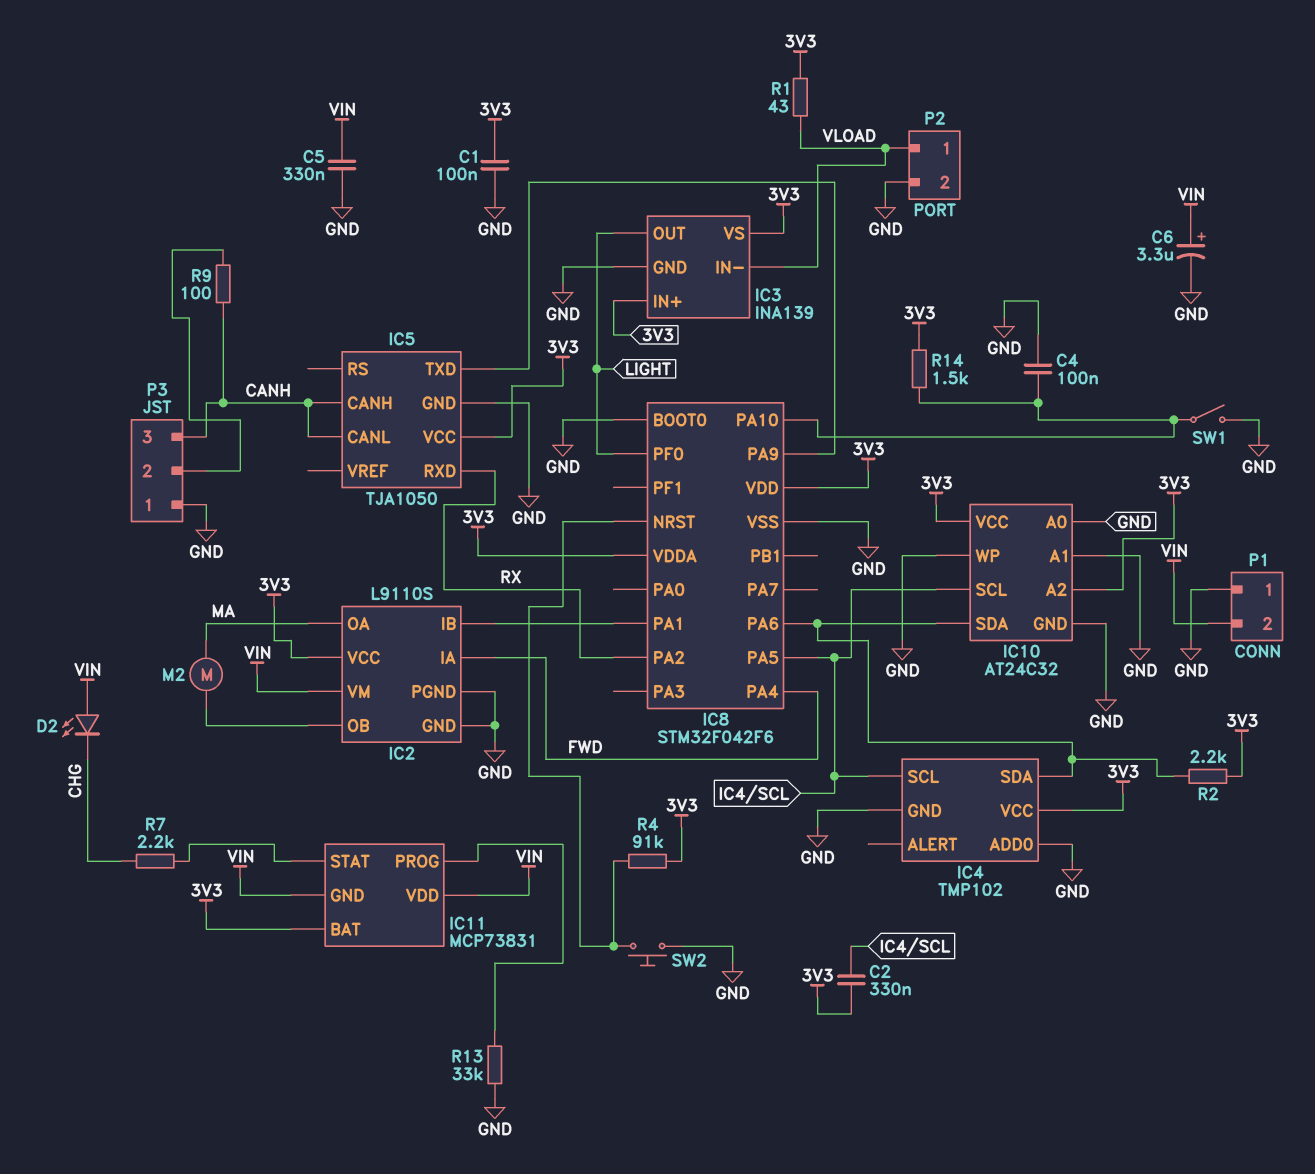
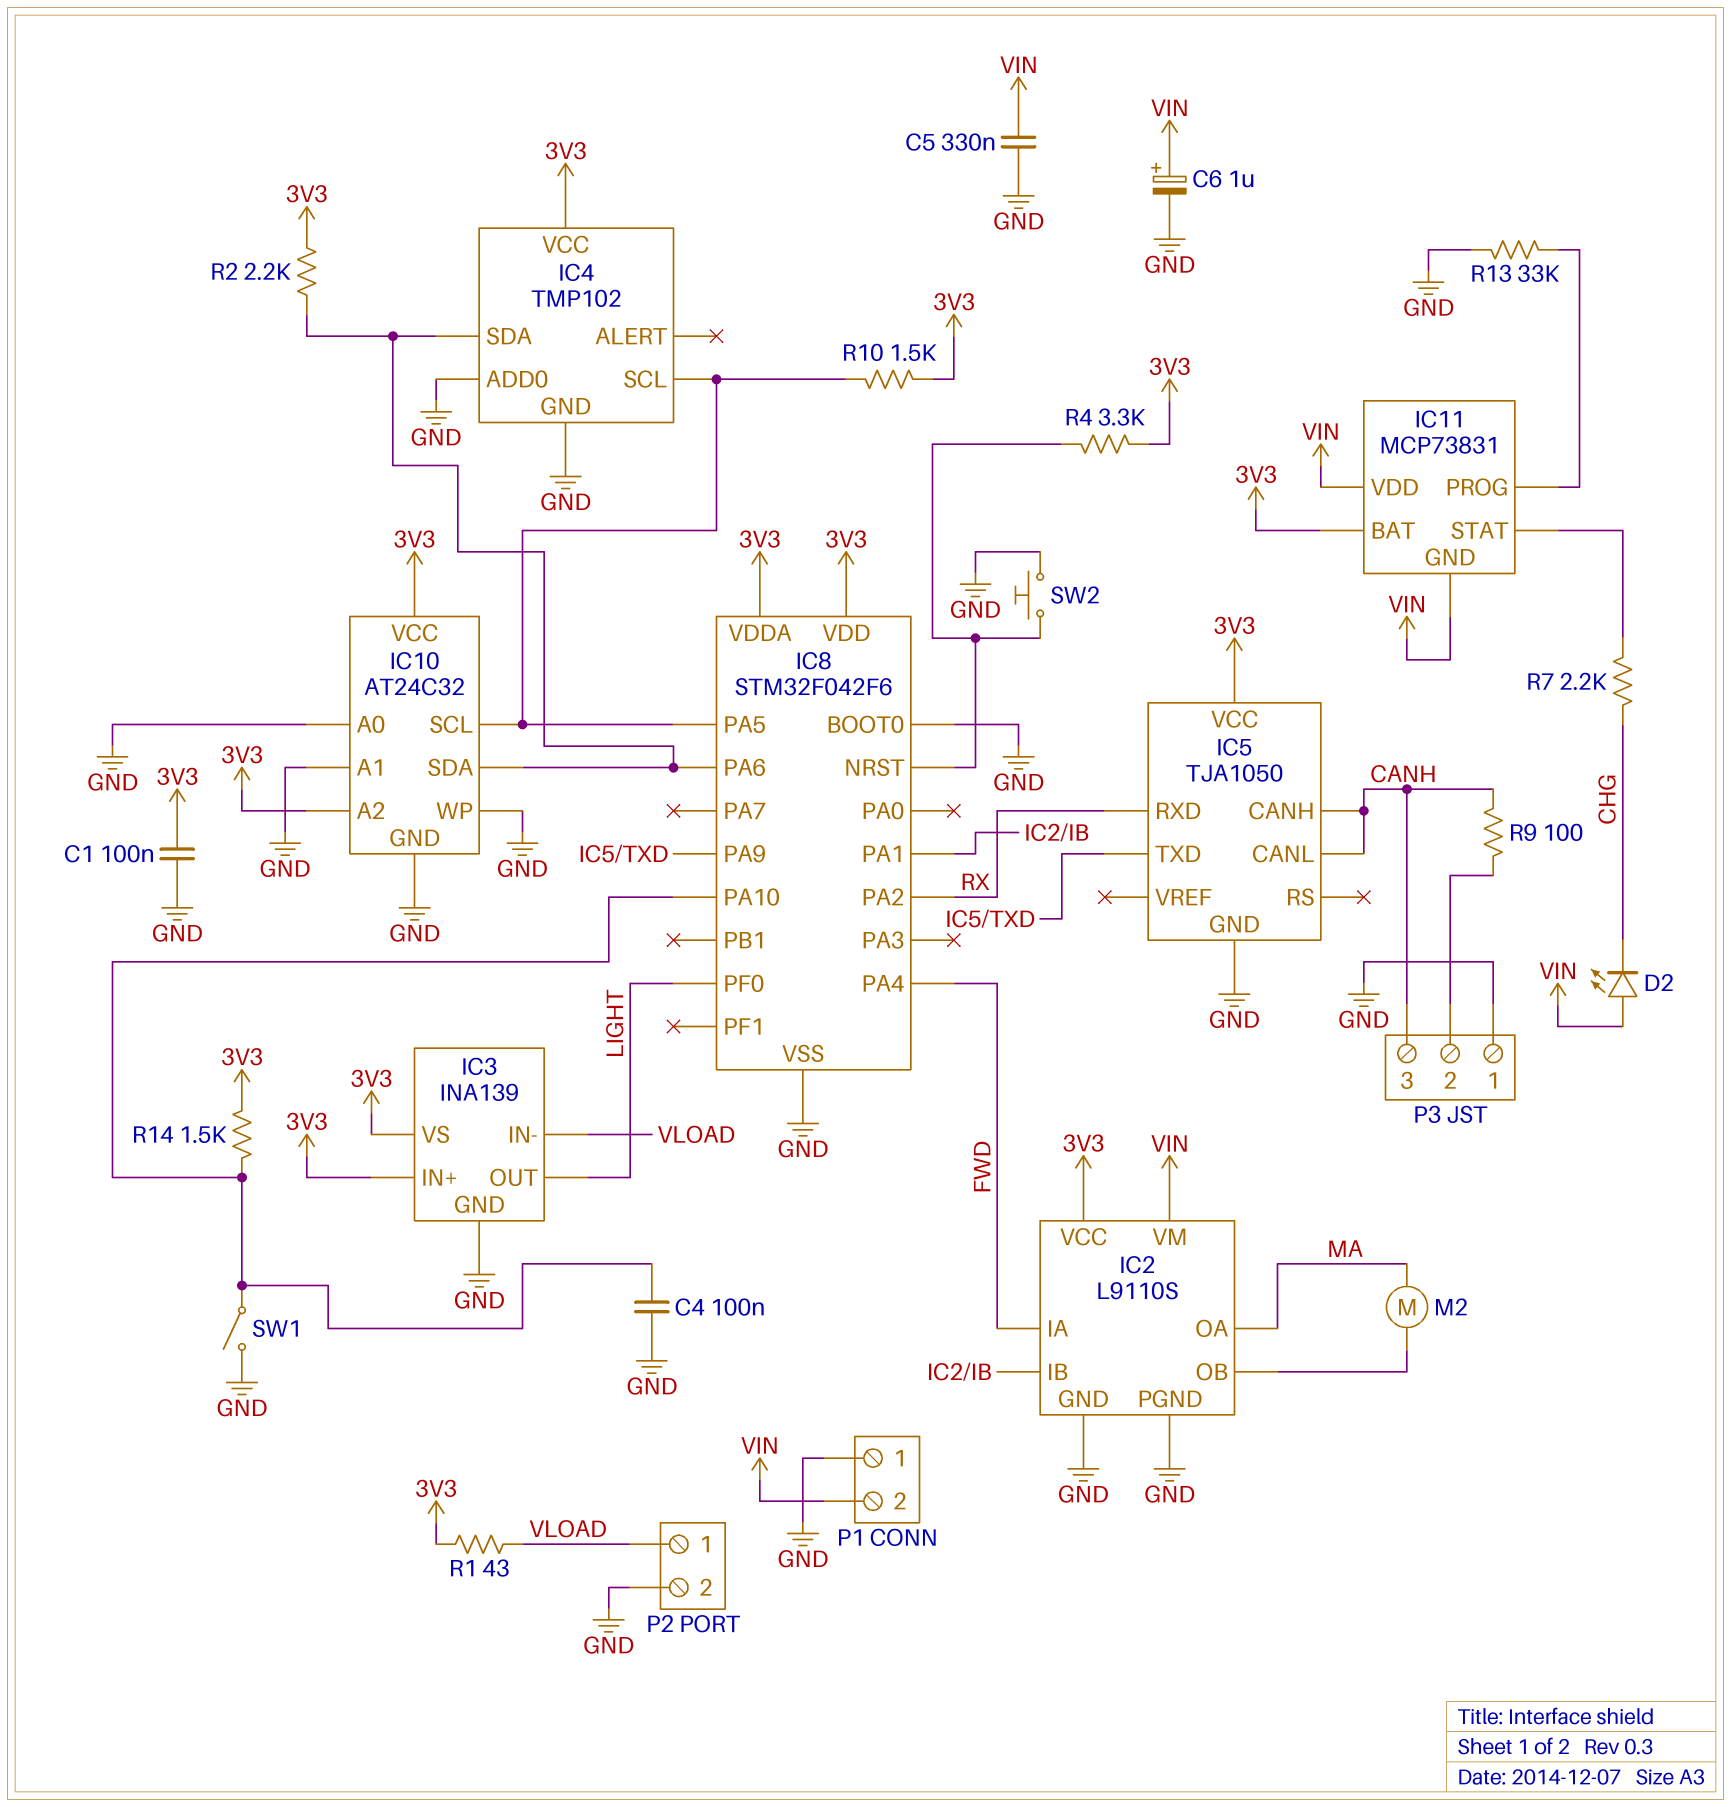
C2: 330nF (3V3, IC4/SCL) -> none
C6: 3.3uF (plus VIN, minus GND) -> 1uF (plus VIN, minus GND)
R4: 91k (3V3, IC8/NRST) -> 3.3k (3V3, IC8/NRST)
R10: none -> 1.5k (3V3, IC4/SCL)

